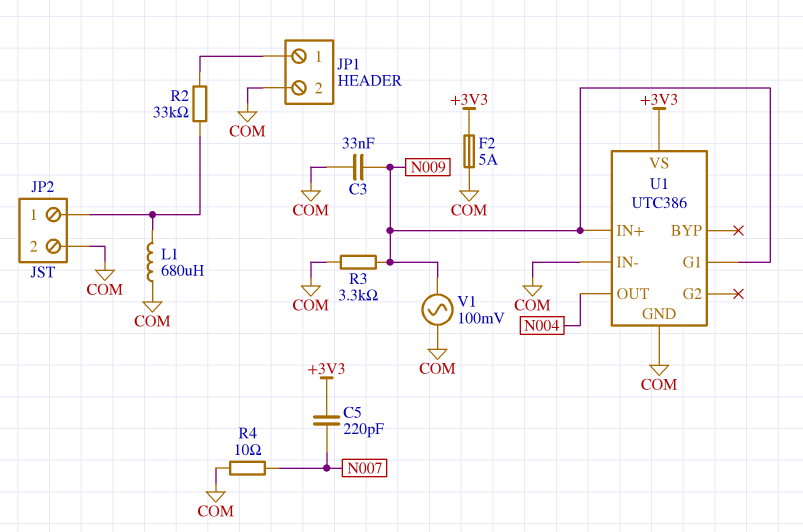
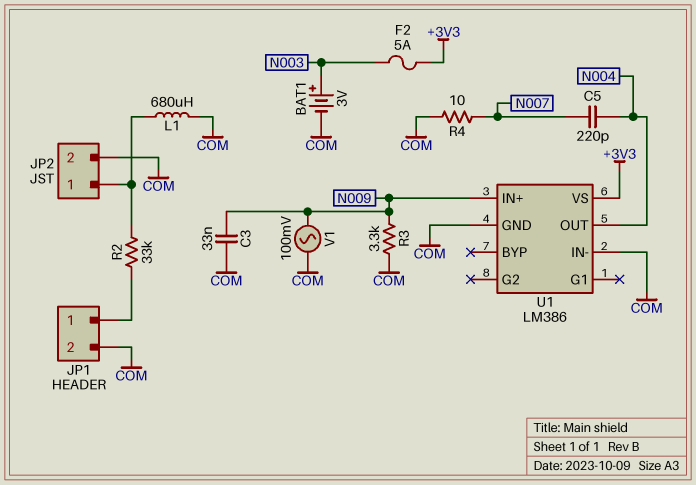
BAT1: none -> 3V (plus N003, minus COM)
C5: 220pF (+3V3, N007) -> 220pF (N004, N007)
F2: 5A (+3V3, COM) -> 5A (+3V3, N003)
U1: UTC386 -> LM386
U1 pin G1: N009 -> none

